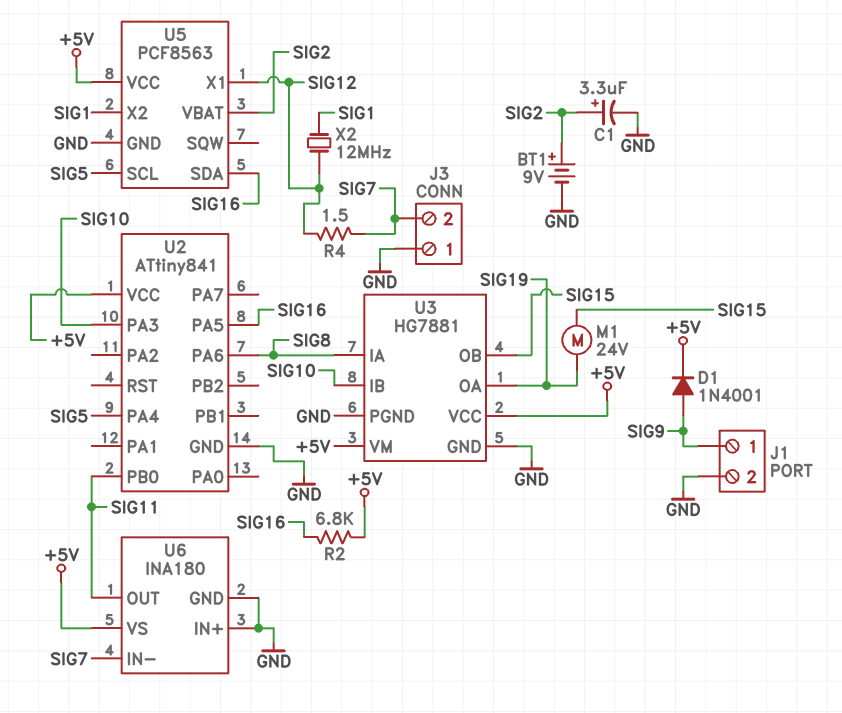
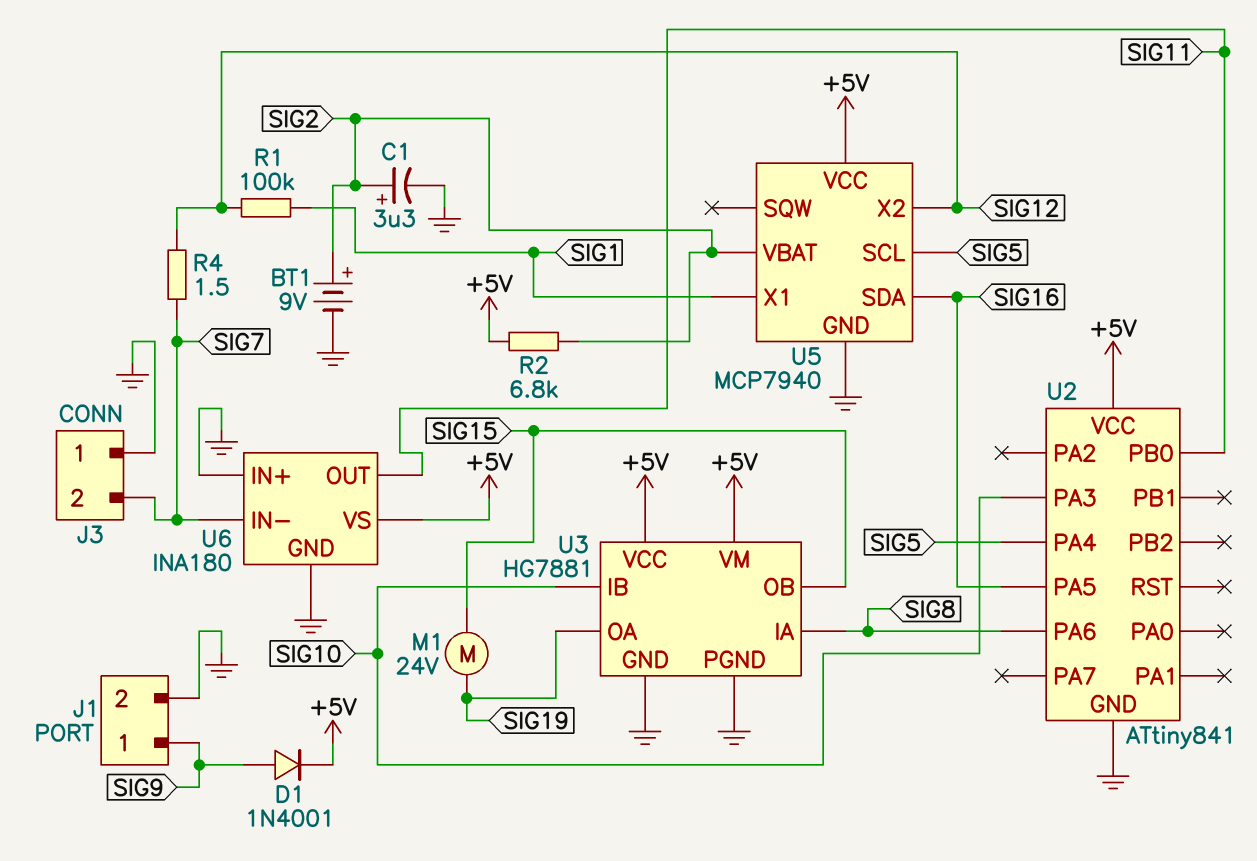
R1: none -> 100k (SIG1, SIG12)
R2: 6.8k (+5V, SIG16) -> 6.8k (+5V, SIG2)
U5: PCF8563 -> MCP7940
U5 pin X1: SIG12 -> SIG1
U5 pin X2: SIG1 -> SIG12
X2: 12MHz (SIG1, SIG12) -> none

